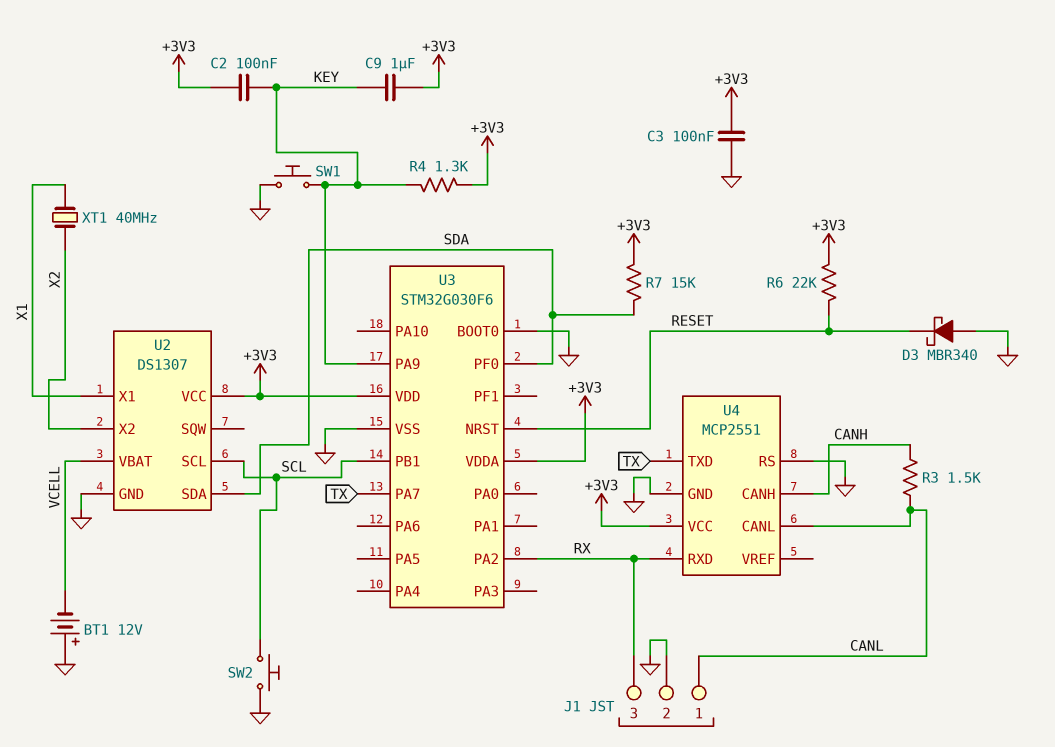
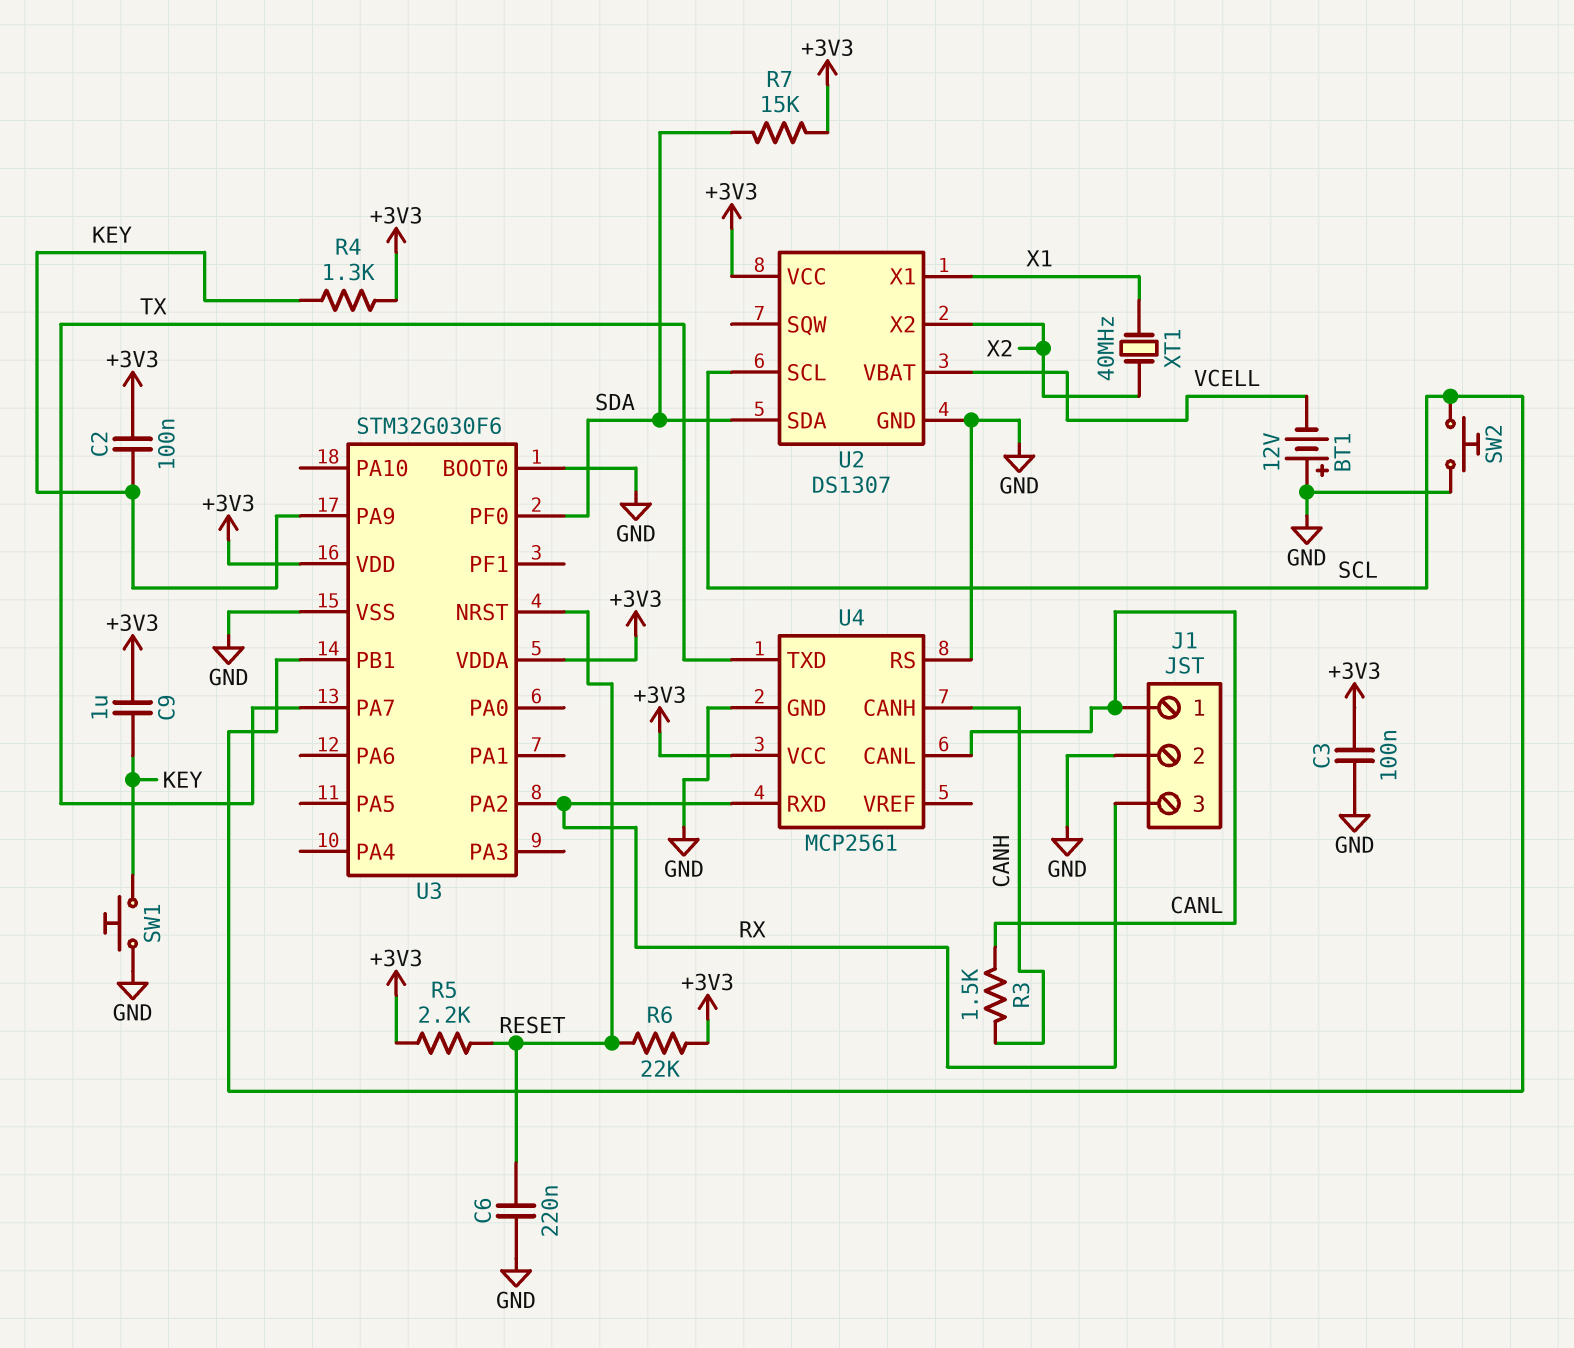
C6: none -> 220nF (GND, RESET)
D3: schottky MBR340 (A GND, K RESET) -> none
R5: none -> 2.2k (+3V3, RESET)
U4: MCP2551 -> MCP2561

